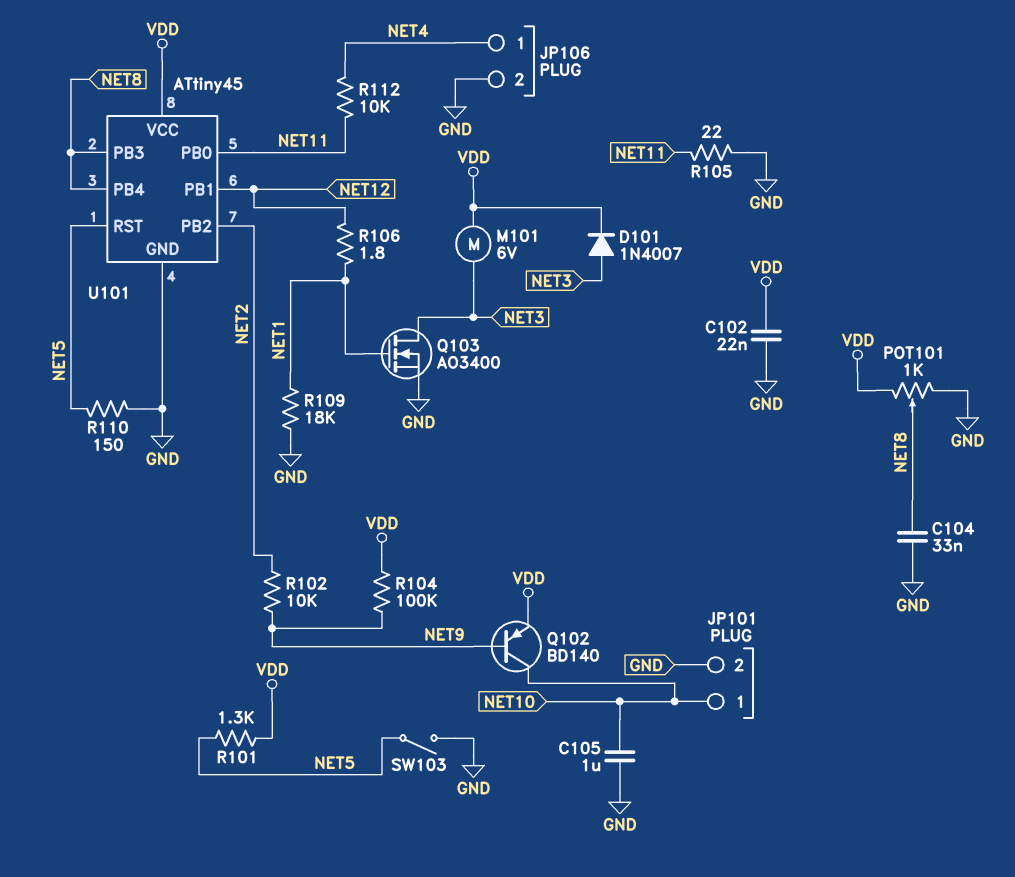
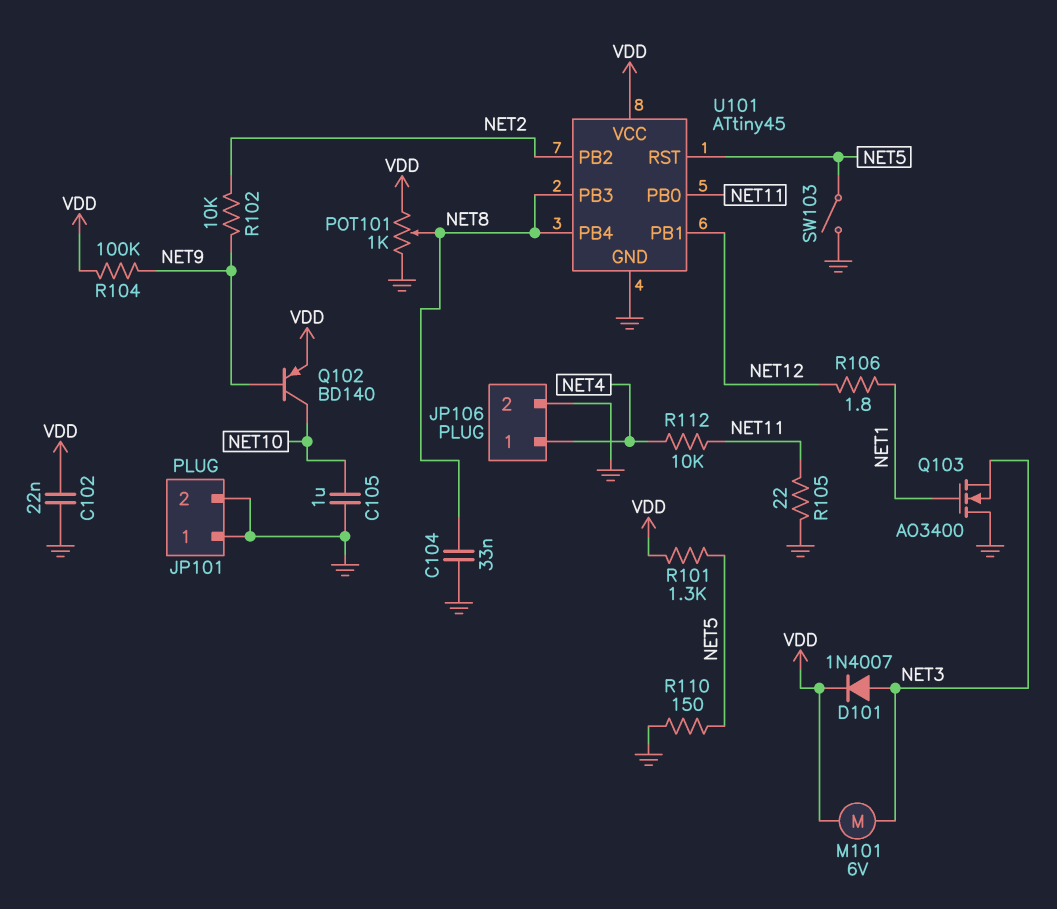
JP101 pin 1: NET10 -> GND
Q103: NMOS AO3400 (G NET1, D NET3, S GND) -> NMOS AO3400 (G NET1, D GND, S NET3)
R109: 18k (GND, NET1) -> none

